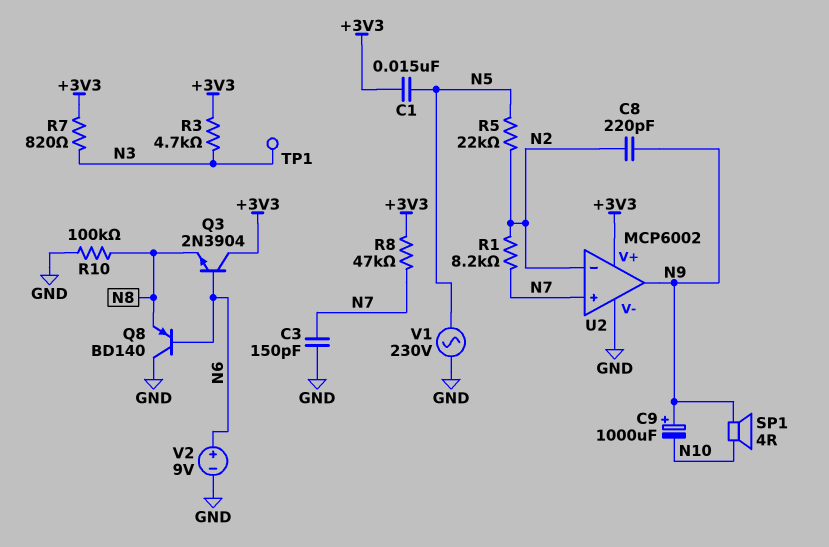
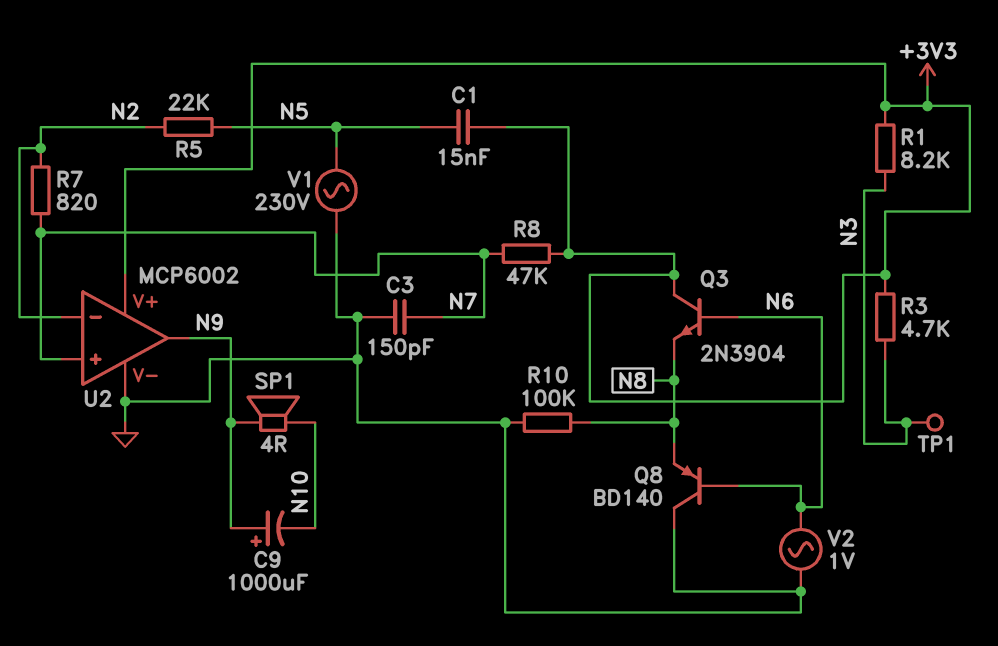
C8: 220pF (N2, N9) -> none
R1: 8.2k (N2, N7) -> 8.2k (+3V3, N3)
R7: 820 (+3V3, N3) -> 820 (N2, N7)
V2: 9V (plus N6, minus GND) -> AC 1V (GND, N6)

